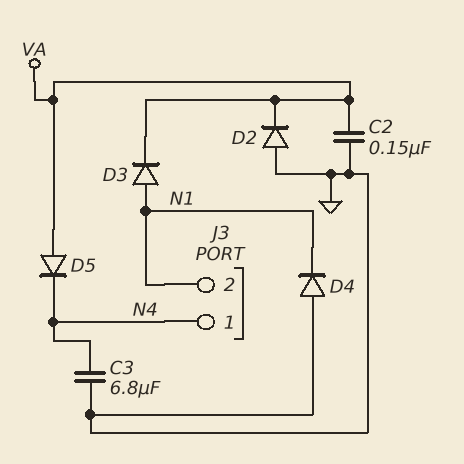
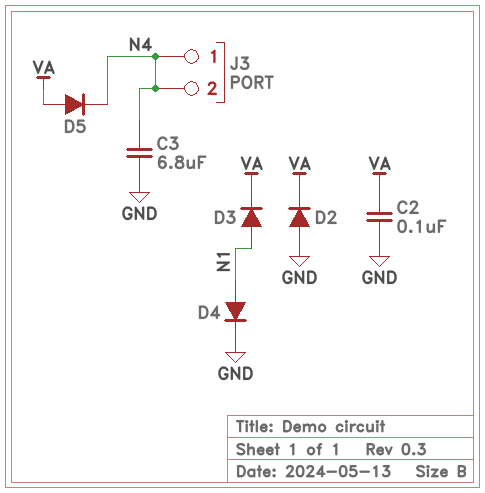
C2: 150nF (GND, VA) -> 100nF (GND, VA)
D4: diode (A GND, K N1) -> diode (A N1, K GND)
J3 pin 2: N1 -> N4

